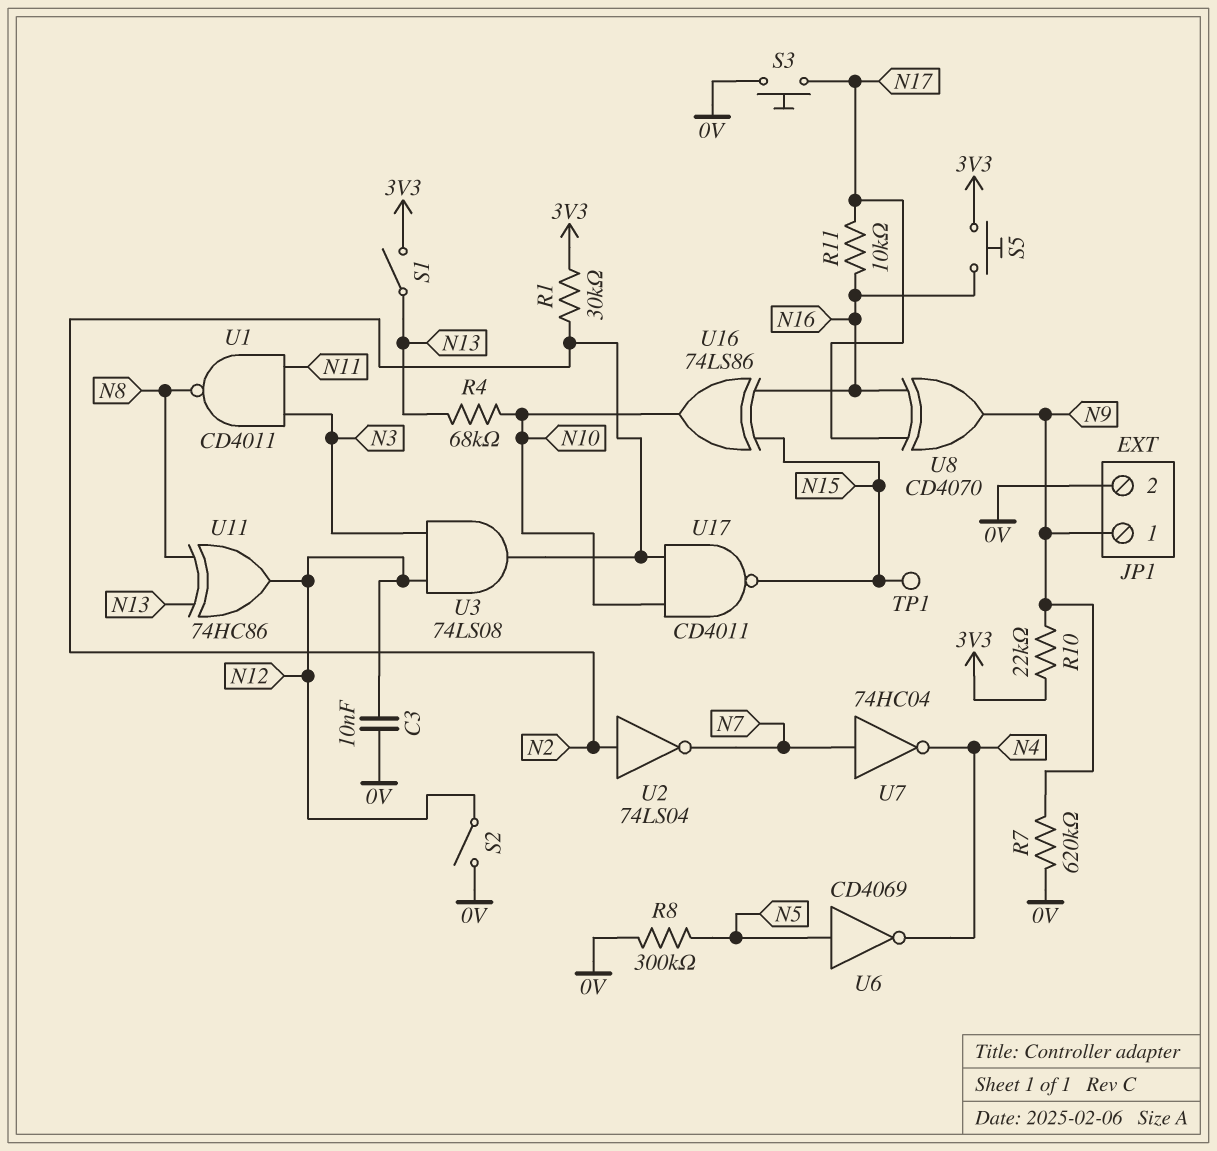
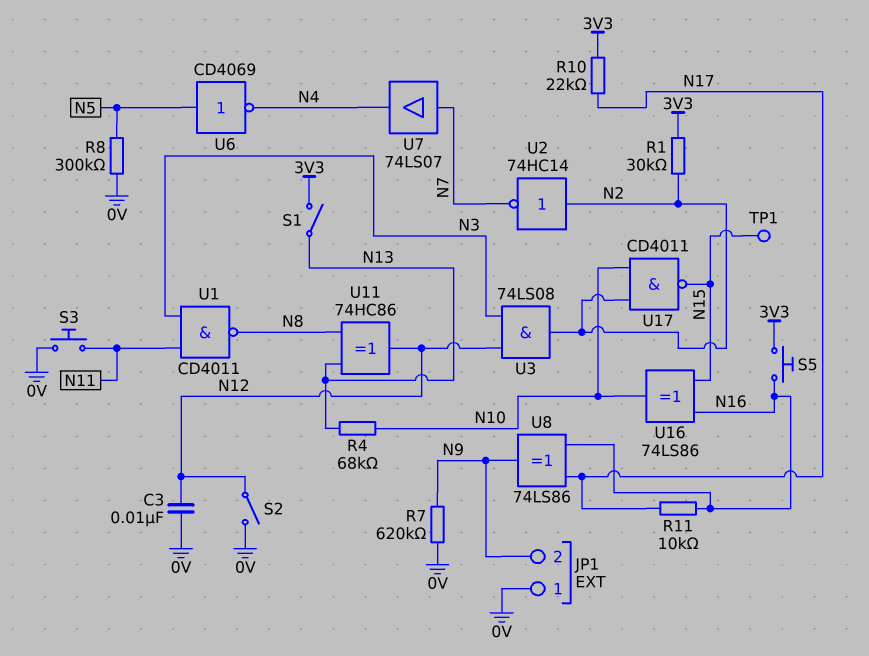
JP1 pin 1: N9 -> 0V
JP1 pin 2: 0V -> N9
R10: 22k (3V3, N9) -> 22k (3V3, N17)
S3: button (0V, N17) -> button (0V, N11)
U2: NOT 74LS04 (in N2, out N7) -> NOT 74HC14 (in N2, out N7)
U7: NOT 74HC04 (in N7, out N4) -> buffer 74LS07 (in N7, out N4)
U8: XOR CD4070 (in N16, in N17, out N9) -> XOR 74LS86 (in N16, in N17, out N9)

